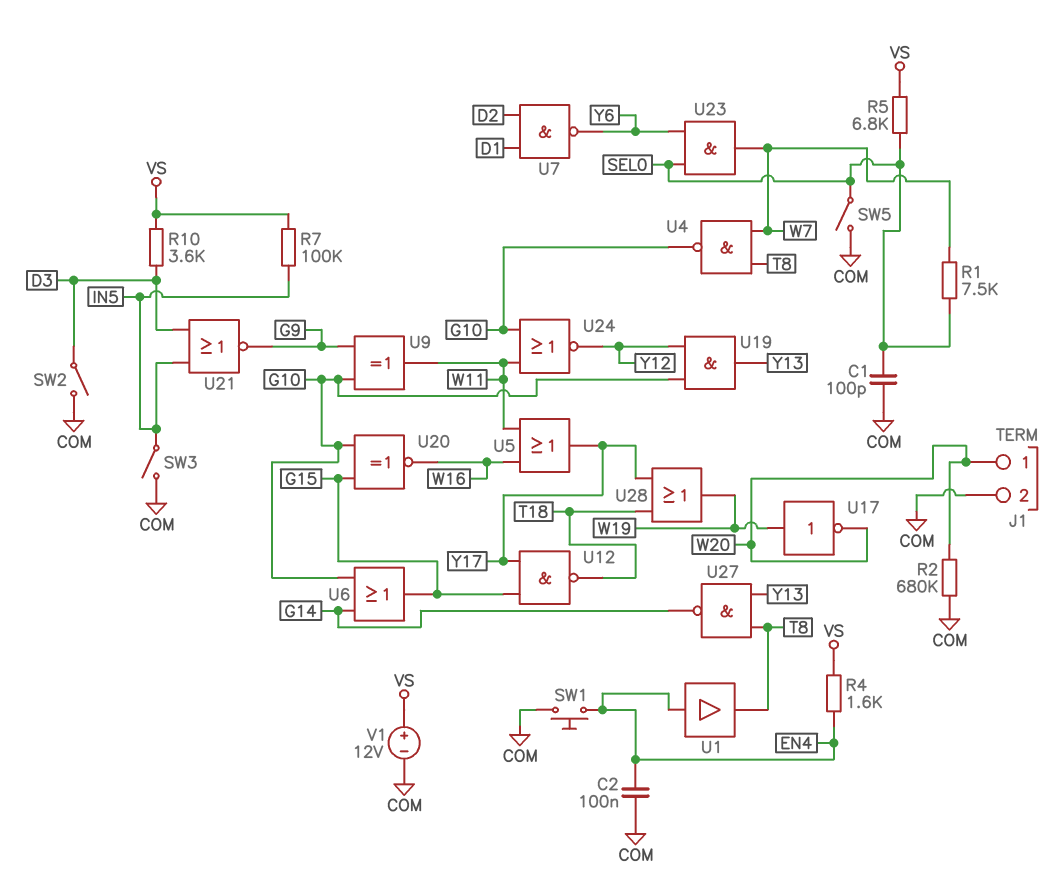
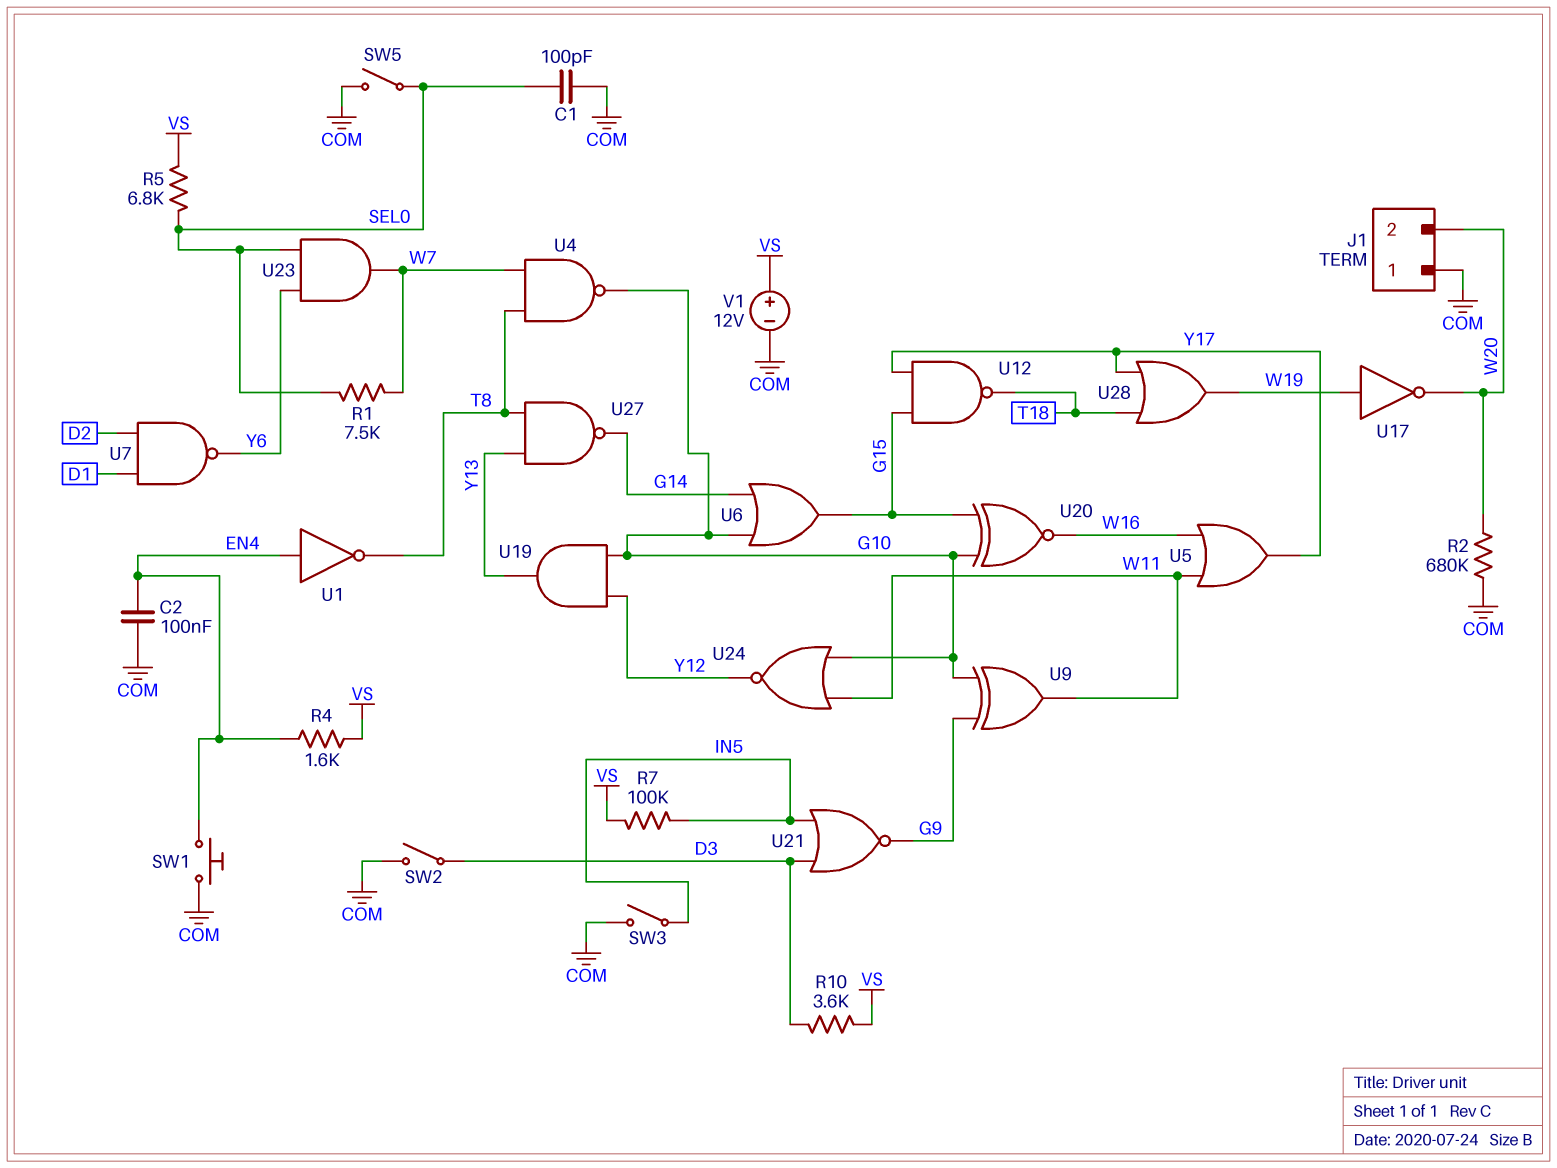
J1 pin 1: W20 -> COM
J1 pin 2: COM -> W20
U1: buffer (in EN4, out T8) -> NOT (in EN4, out T8)

